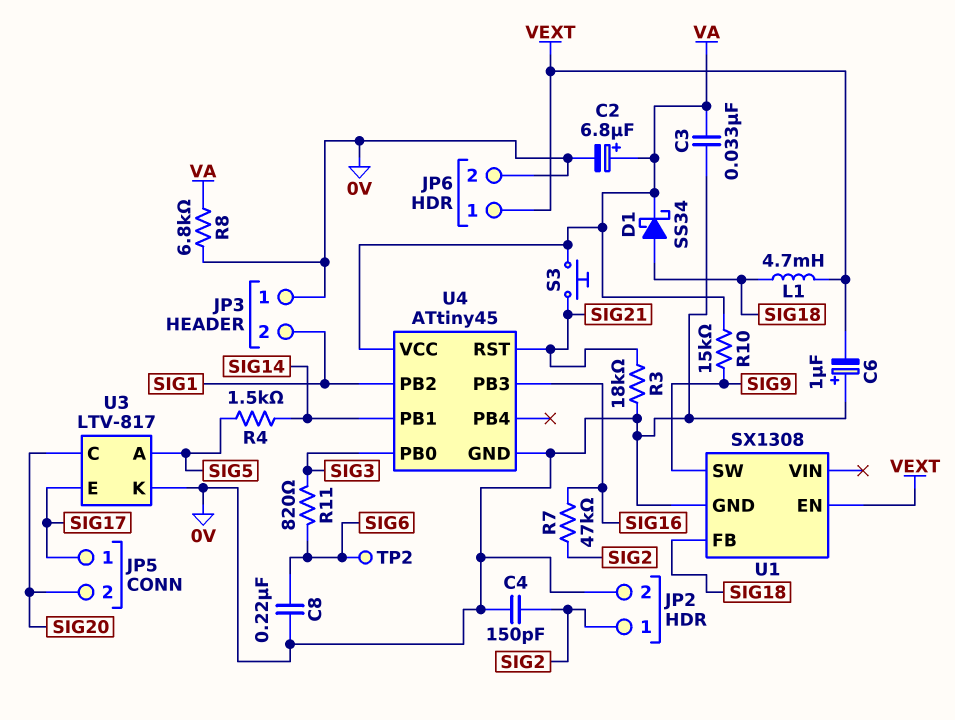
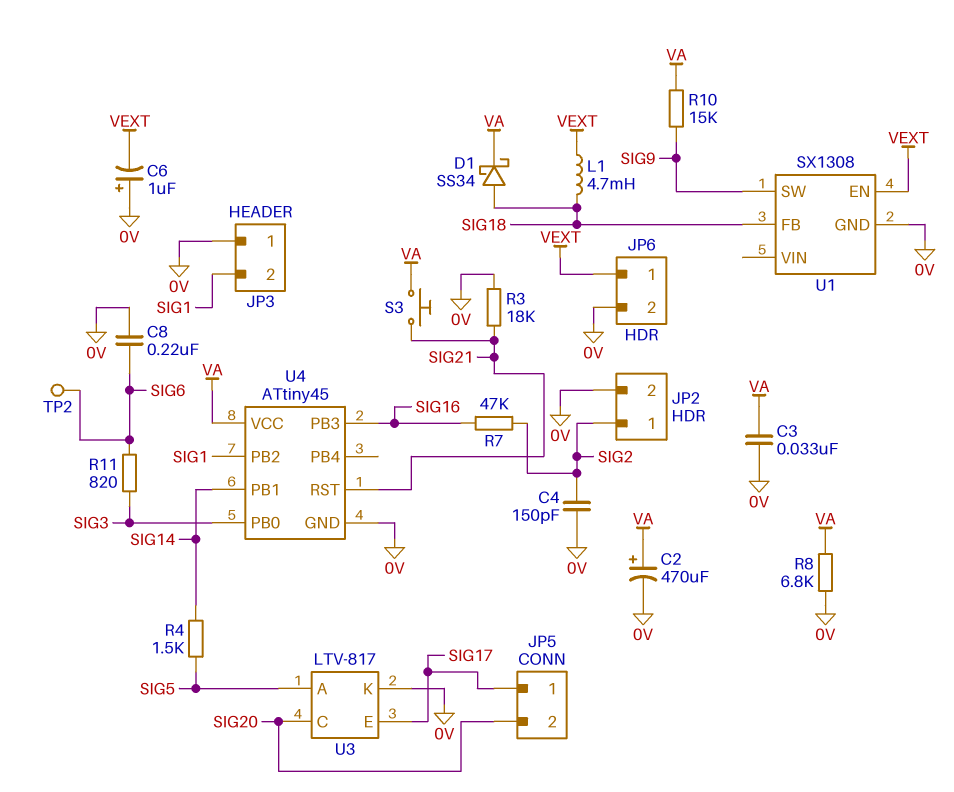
C2: 6.8uF (plus VA, minus 0V) -> 470uF (plus VA, minus 0V)

